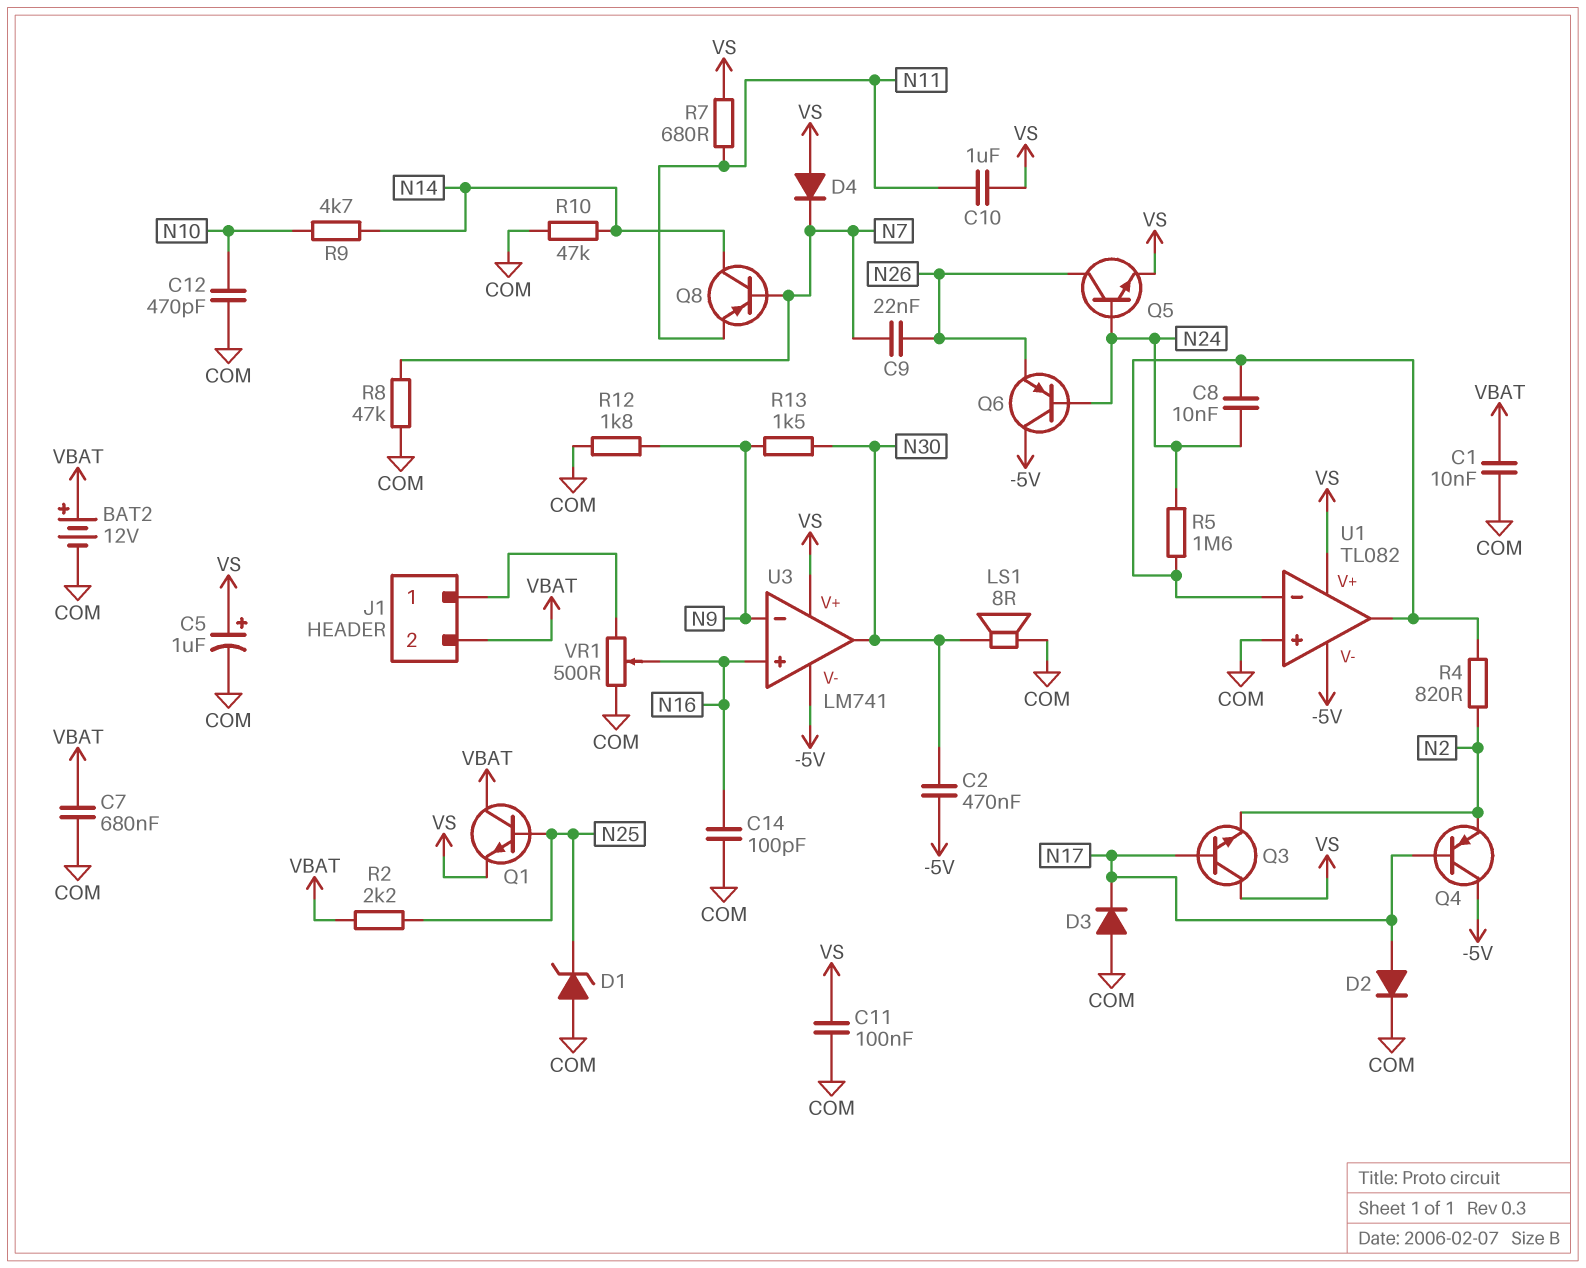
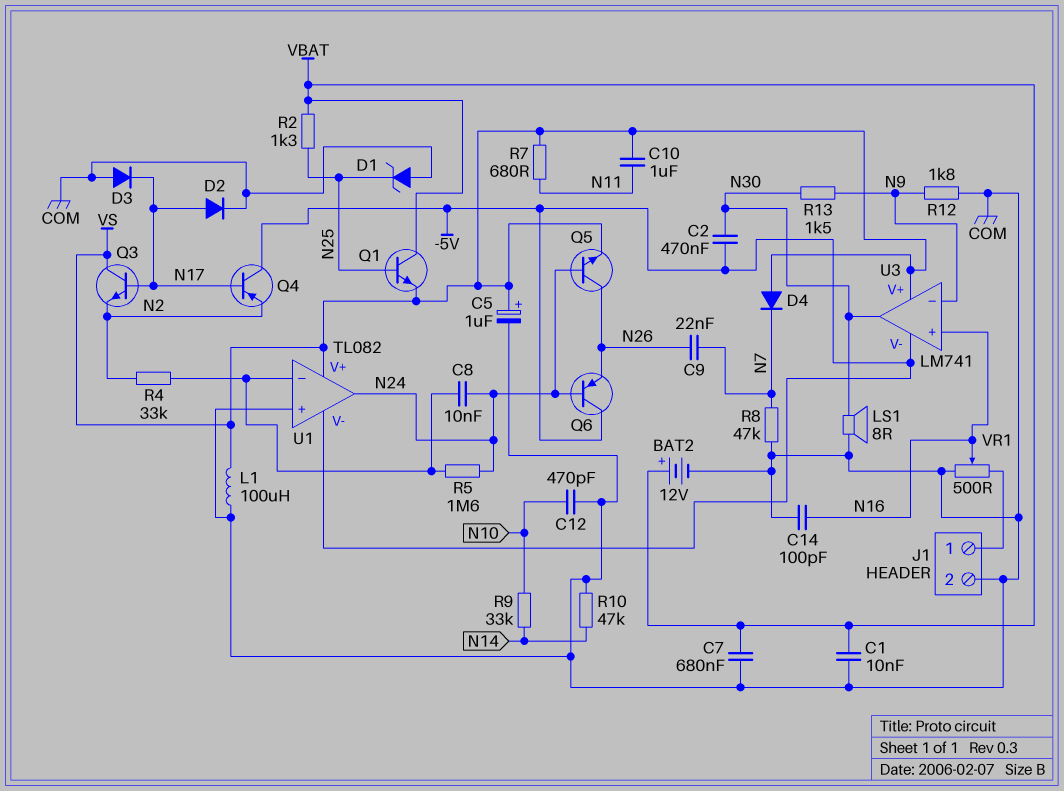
C11: 100nF (COM, VS) -> none
J1 pin 2: VBAT -> COM
L1: none -> 100uH (COM, VS)
Q8: PNP (B N7, C N14, E N11) -> none
R2: 2.2k (N25, VBAT) -> 1.3k (N25, VBAT)
R4: 820 (N2, U1/in-) -> 33k (N2, U1/in-)
R9: 4.7k (N10, N14) -> 33k (N10, N14)
U1 pin out: U1/in- -> N24

